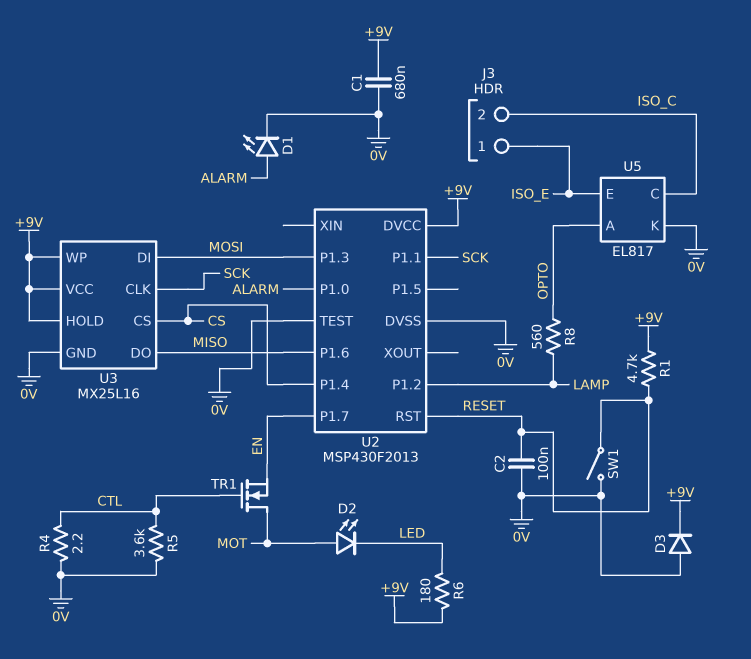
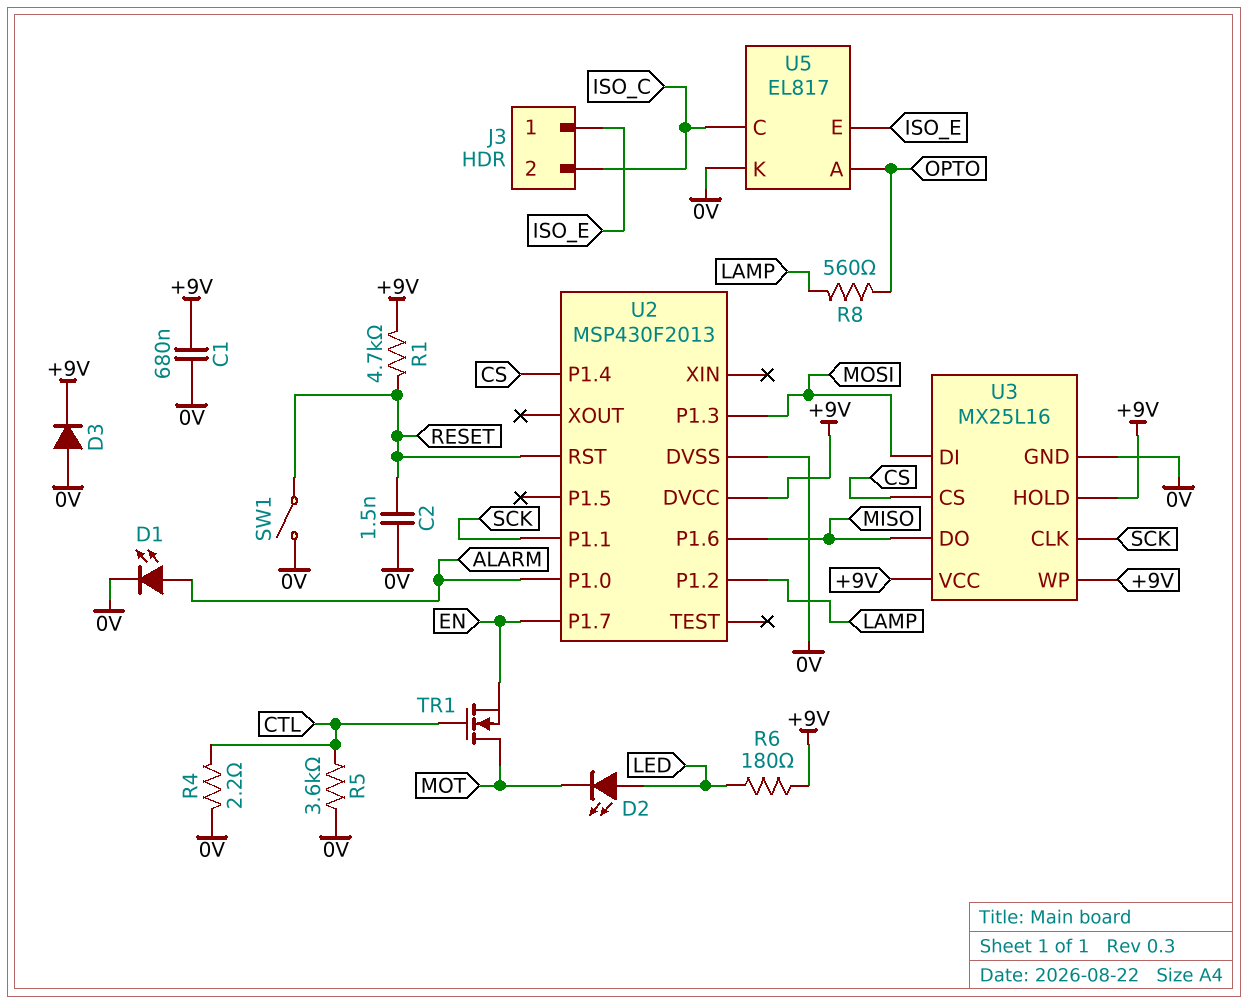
C2: 100nF (0V, RESET) -> 1.5nF (0V, RESET)
D2: LED (A MOT, K LED) -> LED (A LED, K MOT)
U2 pin TEST: 0V -> none

